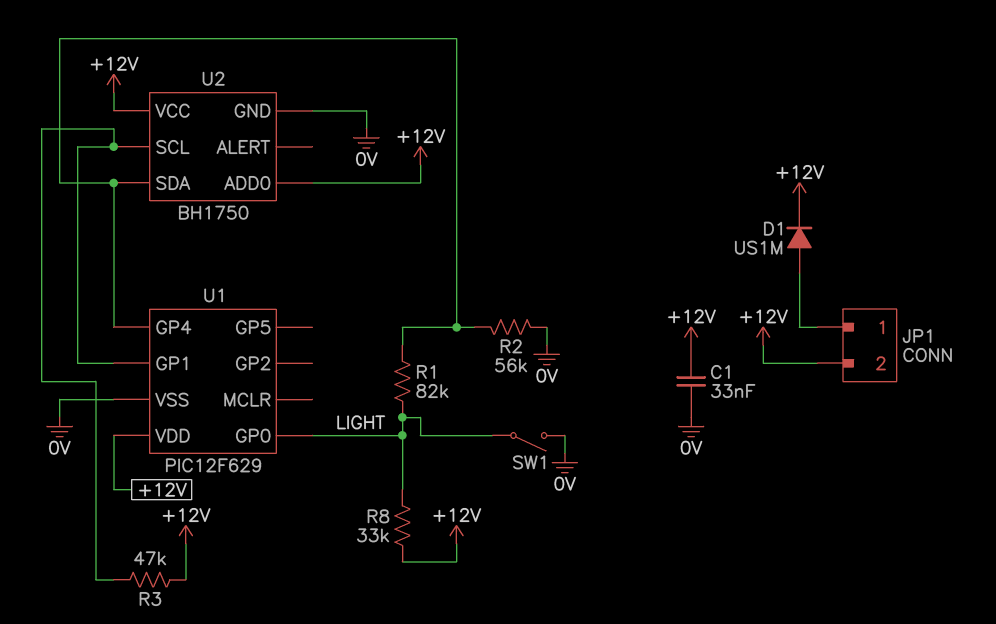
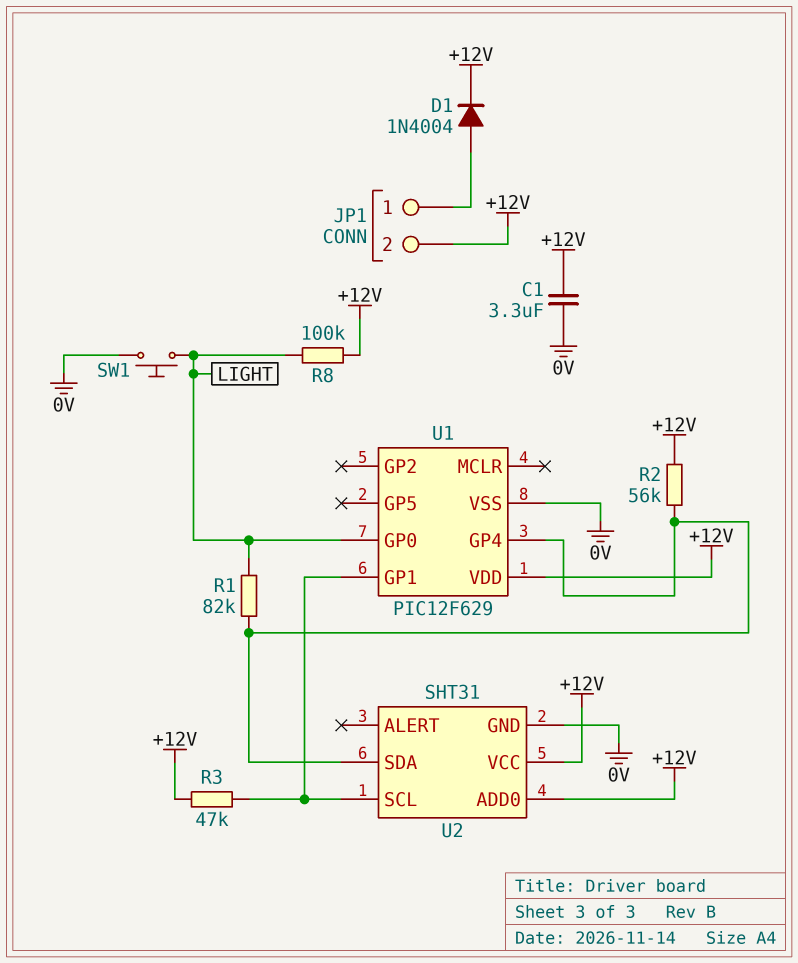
C1: 33nF (+12V, 0V) -> 3.3uF (+12V, 0V)
D1: diode US1M (A JP1/1, K +12V) -> diode 1N4004 (A JP1/1, K +12V)
R2: 56k (0V, U1/GP4) -> 56k (+12V, U1/GP4)
R8: 33k (+12V, LIGHT) -> 100k (+12V, LIGHT)
SW1: switch (0V, LIGHT) -> button (0V, LIGHT)
U2: BH1750 -> SHT31

